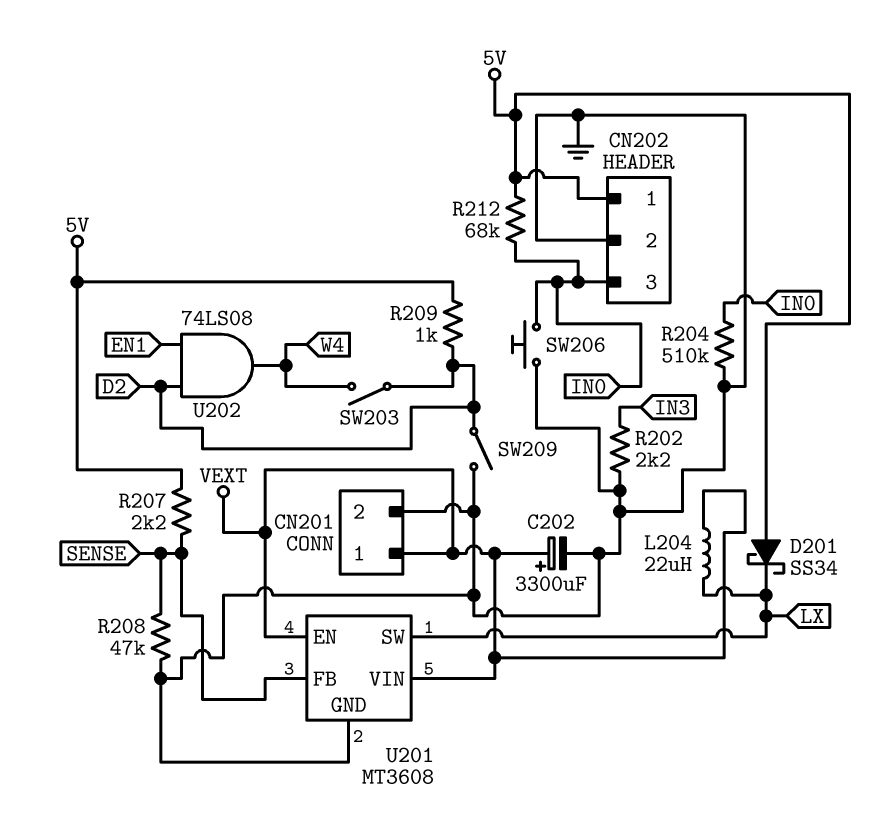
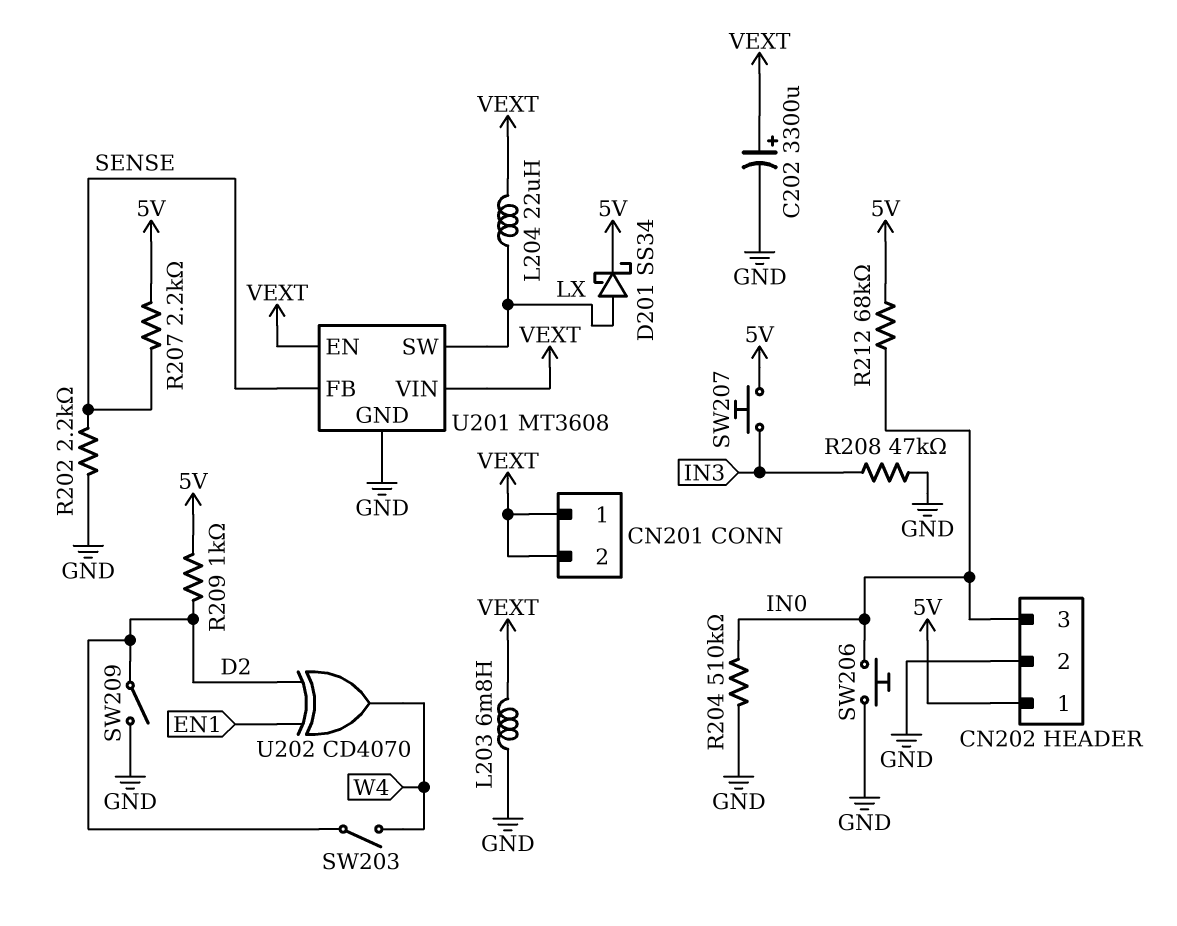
CN201 pin 2: GND -> VEXT
D201: schottky SS34 (A 5V, K LX) -> schottky SS34 (A LX, K 5V)
L203: none -> 6.8mH (GND, VEXT)
R202: 2.2k (GND, IN3) -> 2.2k (GND, SENSE)
R208: 47k (GND, SENSE) -> 47k (GND, IN3)
SW207: none -> button (5V, IN3)
U202: AND 74LS08 (in D2, in EN1, out W4) -> XOR CD4070 (in D2, in EN1, out W4)

